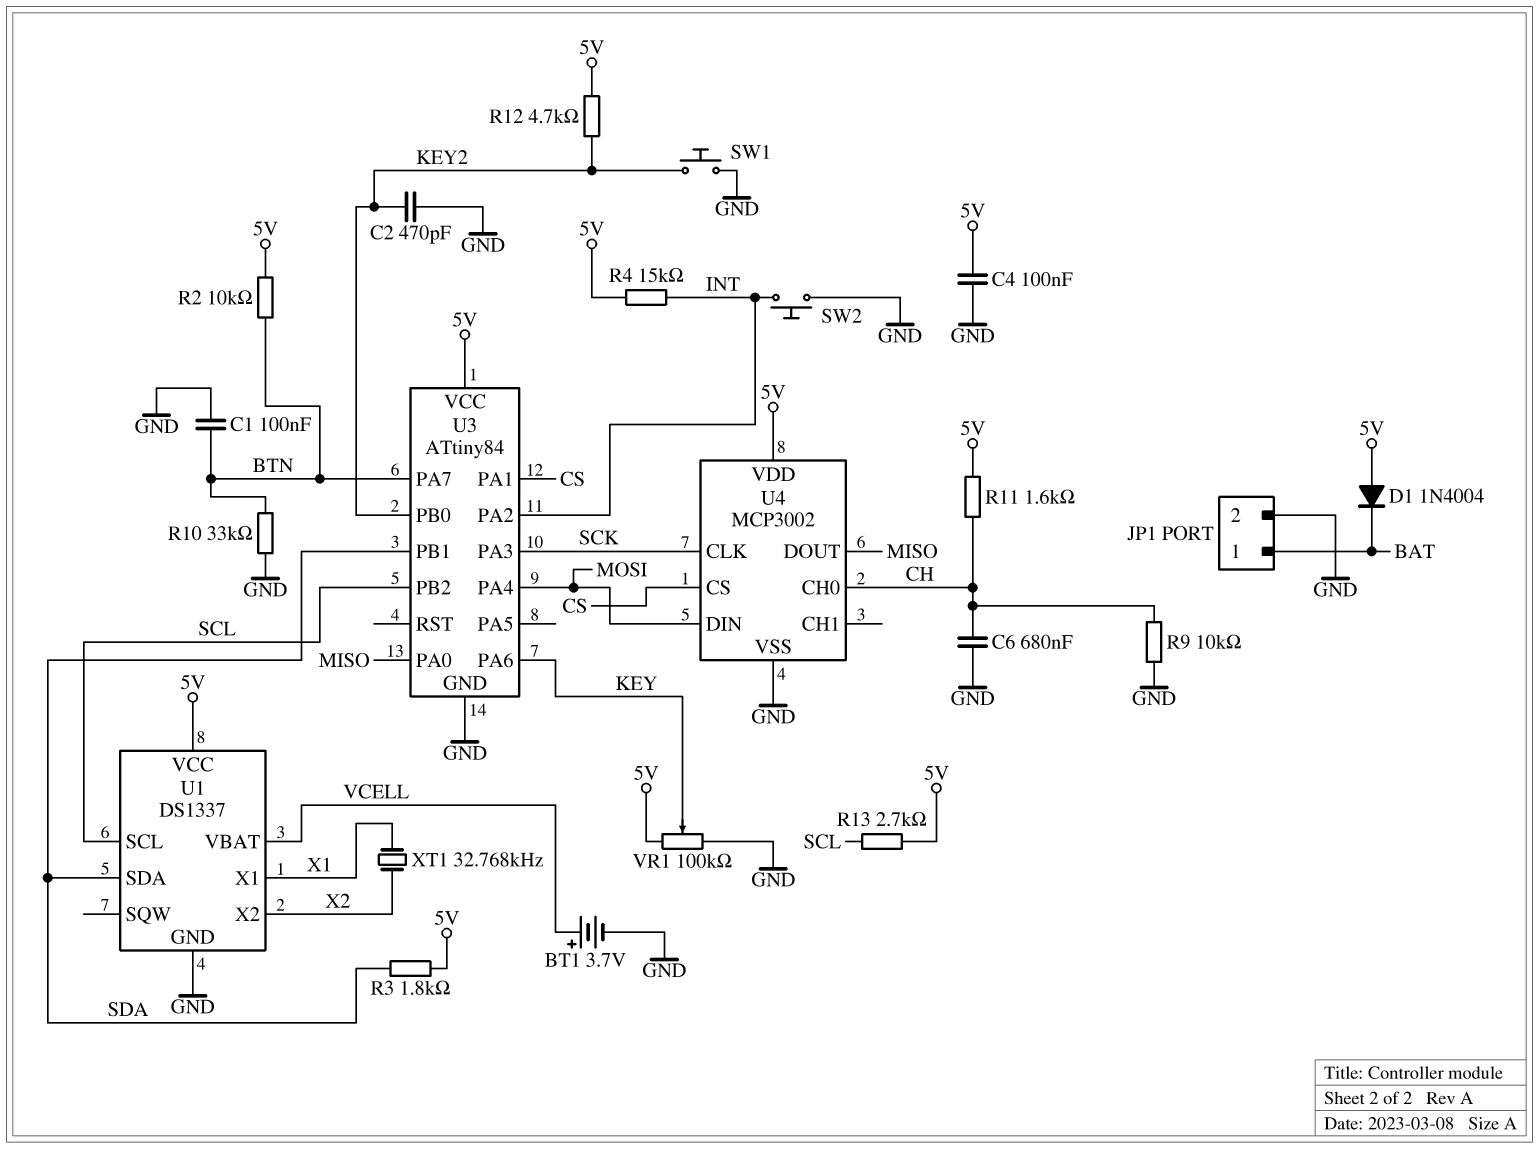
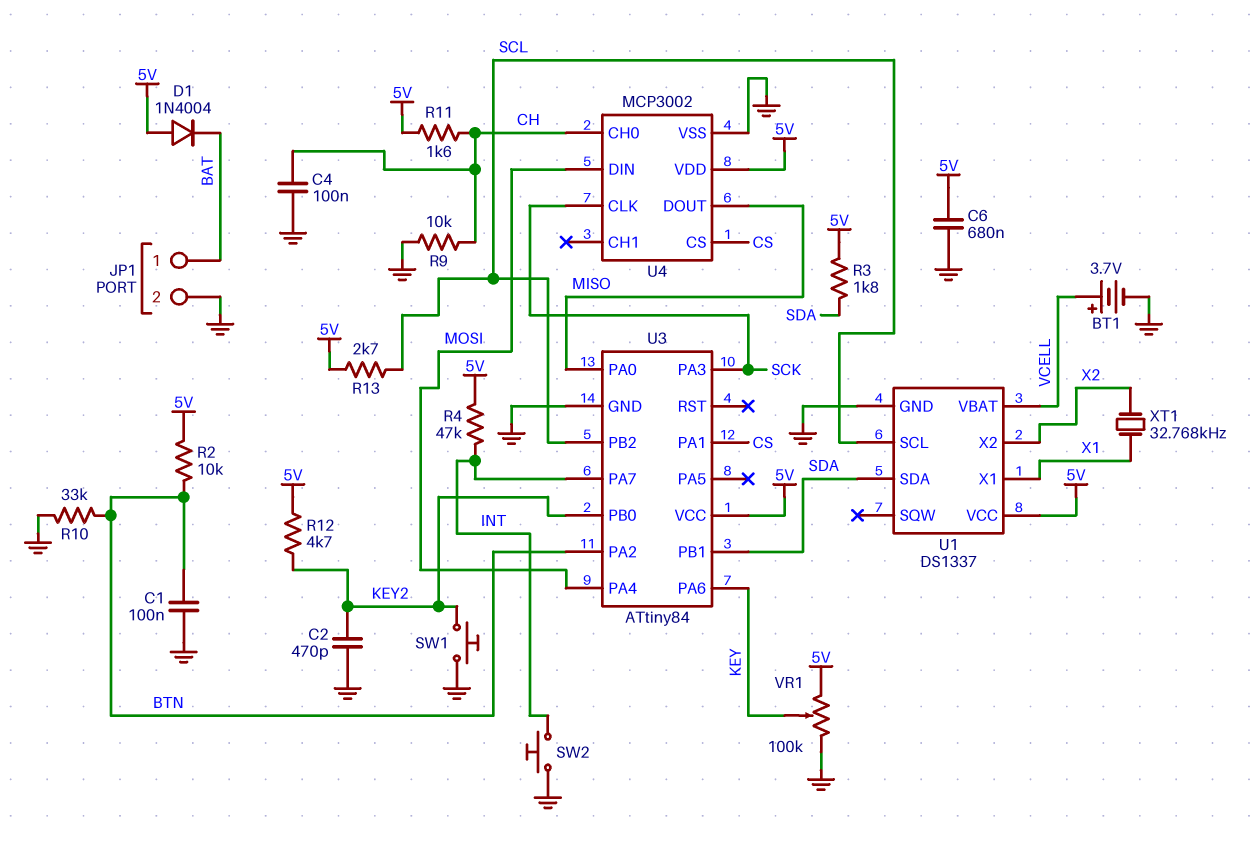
C4: 100nF (5V, GND) -> 100nF (CH, GND)
C6: 680nF (CH, GND) -> 680nF (5V, GND)
R4: 15k (5V, INT) -> 47k (5V, INT)
U3 pin PA2: INT -> BTN
U3 pin PA7: BTN -> INT

